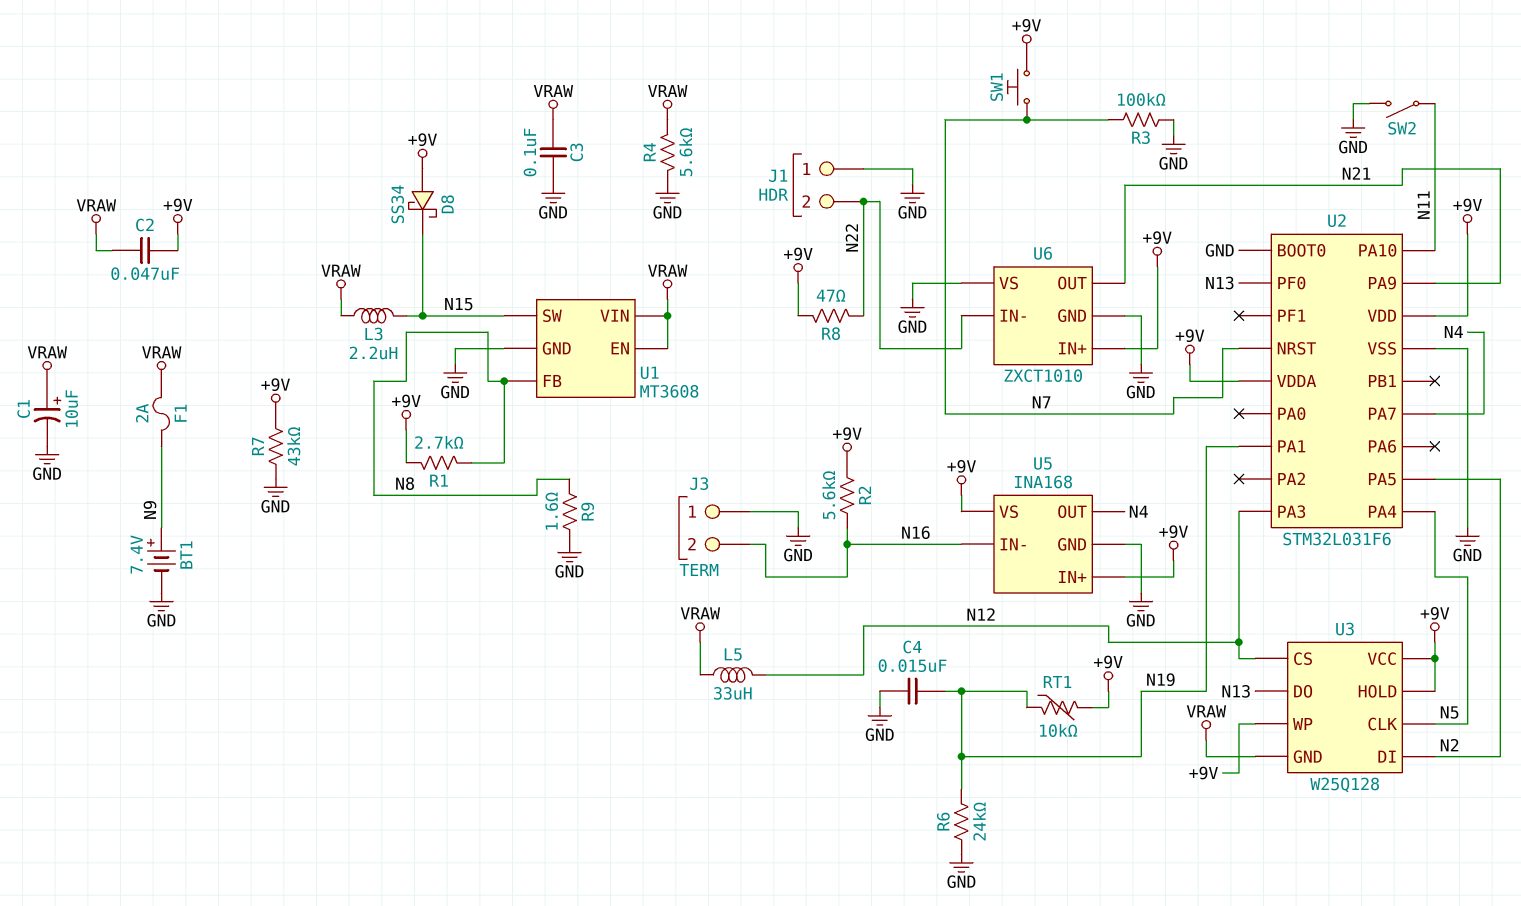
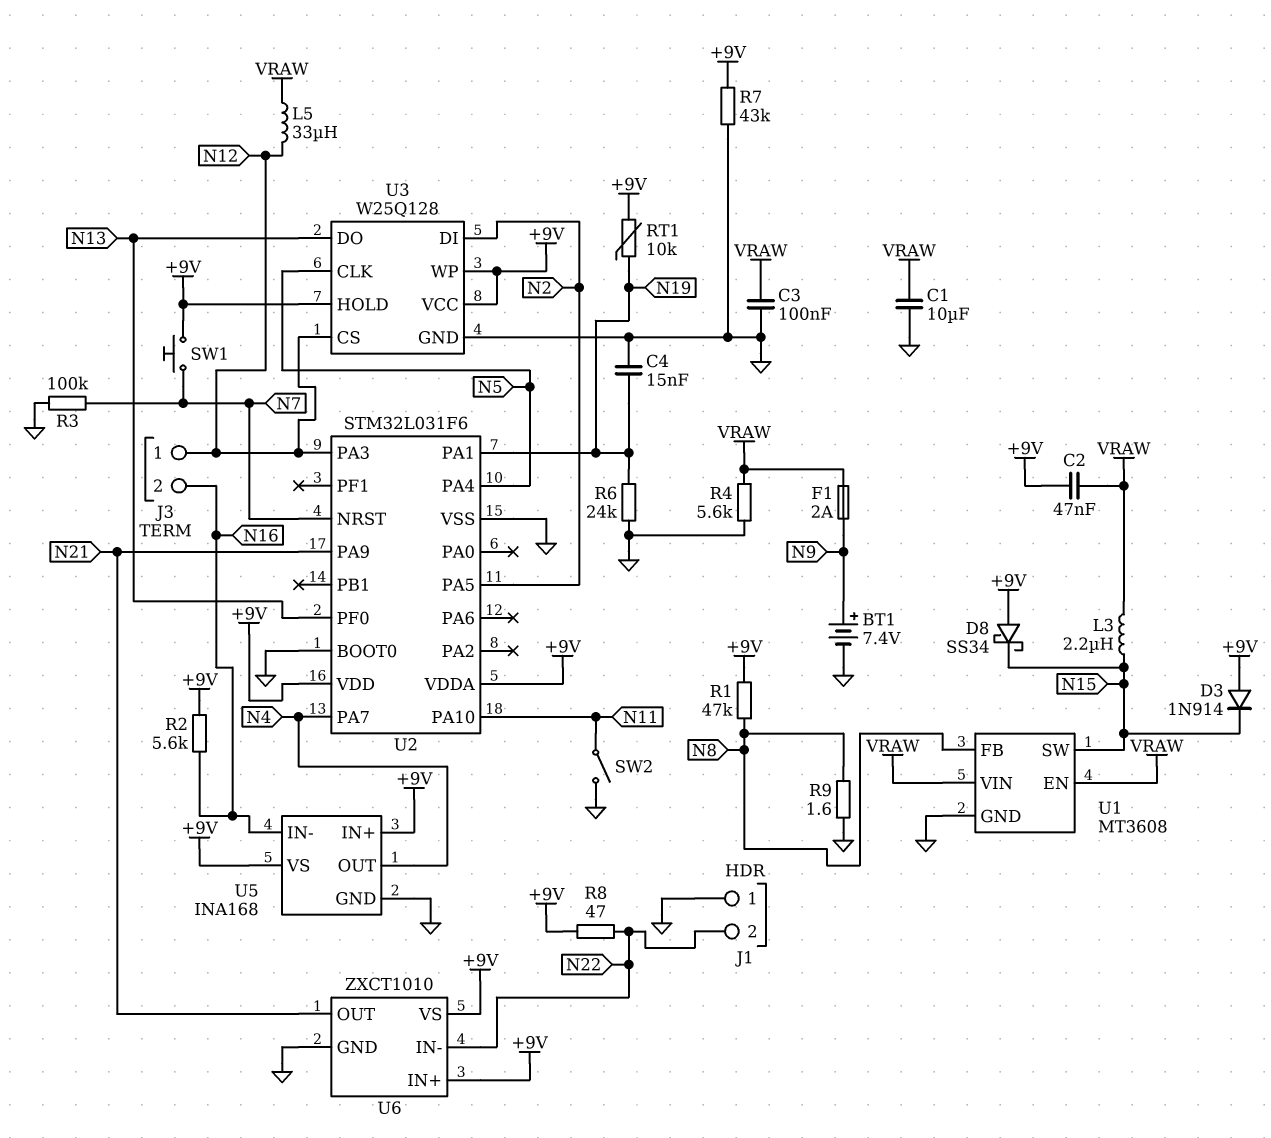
C1: 10uF (plus VRAW, minus GND) -> 10uF (GND, VRAW)
D3: none -> diode 1N914 (A +9V, K N15)
J3 pin 1: GND -> N12
R1: 2.7k (+9V, N8) -> 47k (+9V, N8)
U3 pin GND: VRAW -> GND
U6 pin VS: GND -> +9V

